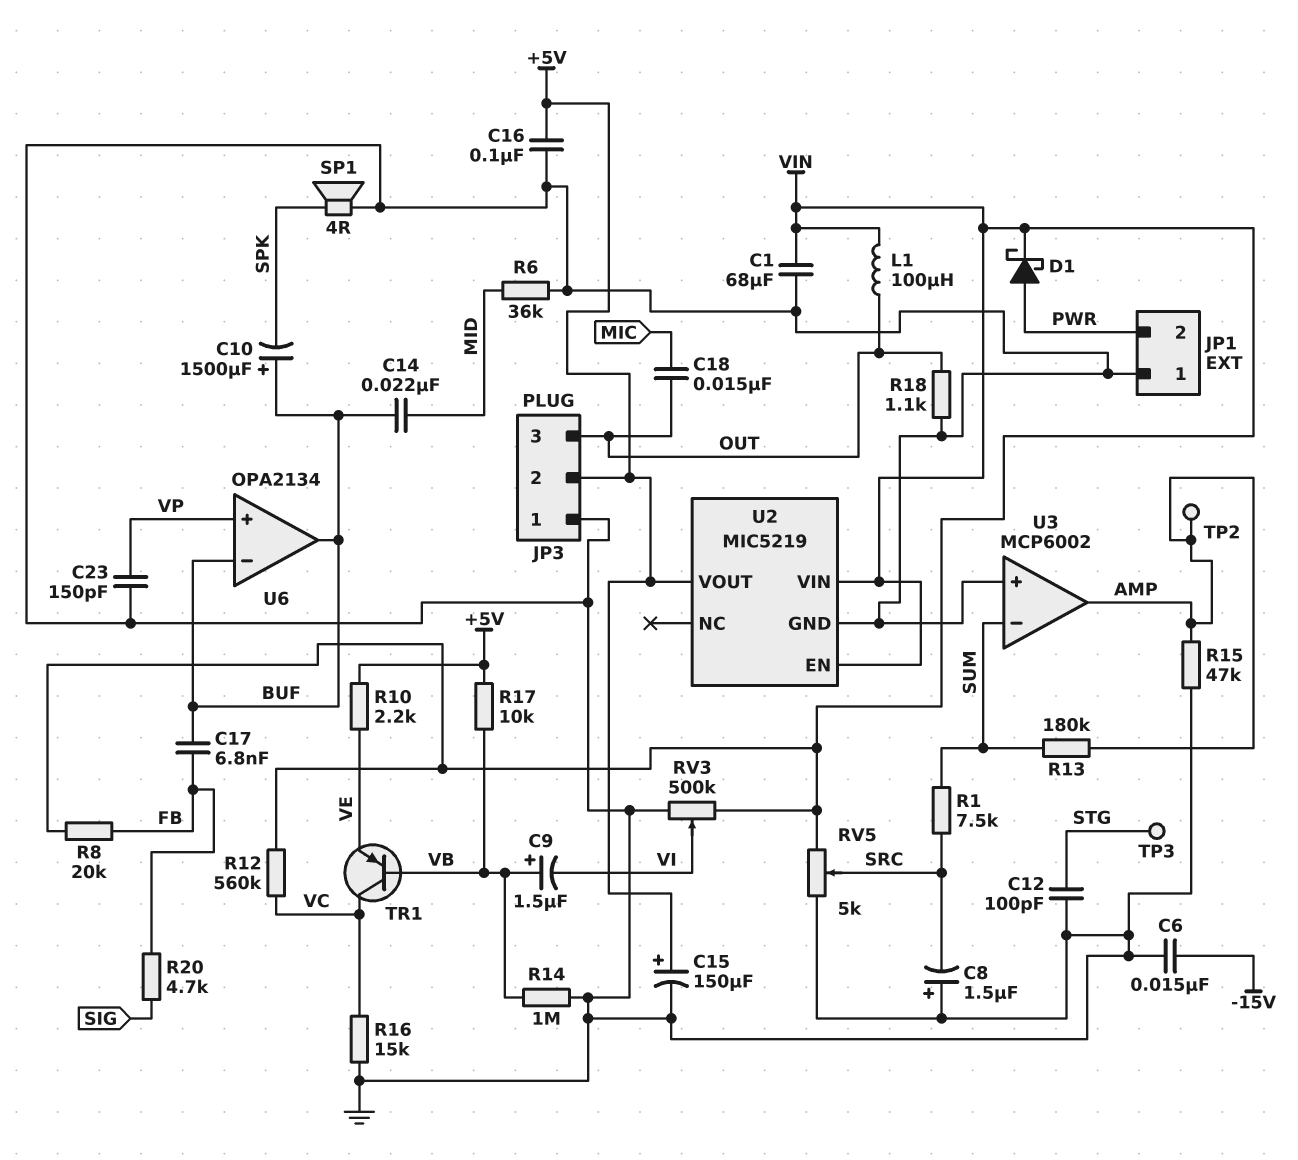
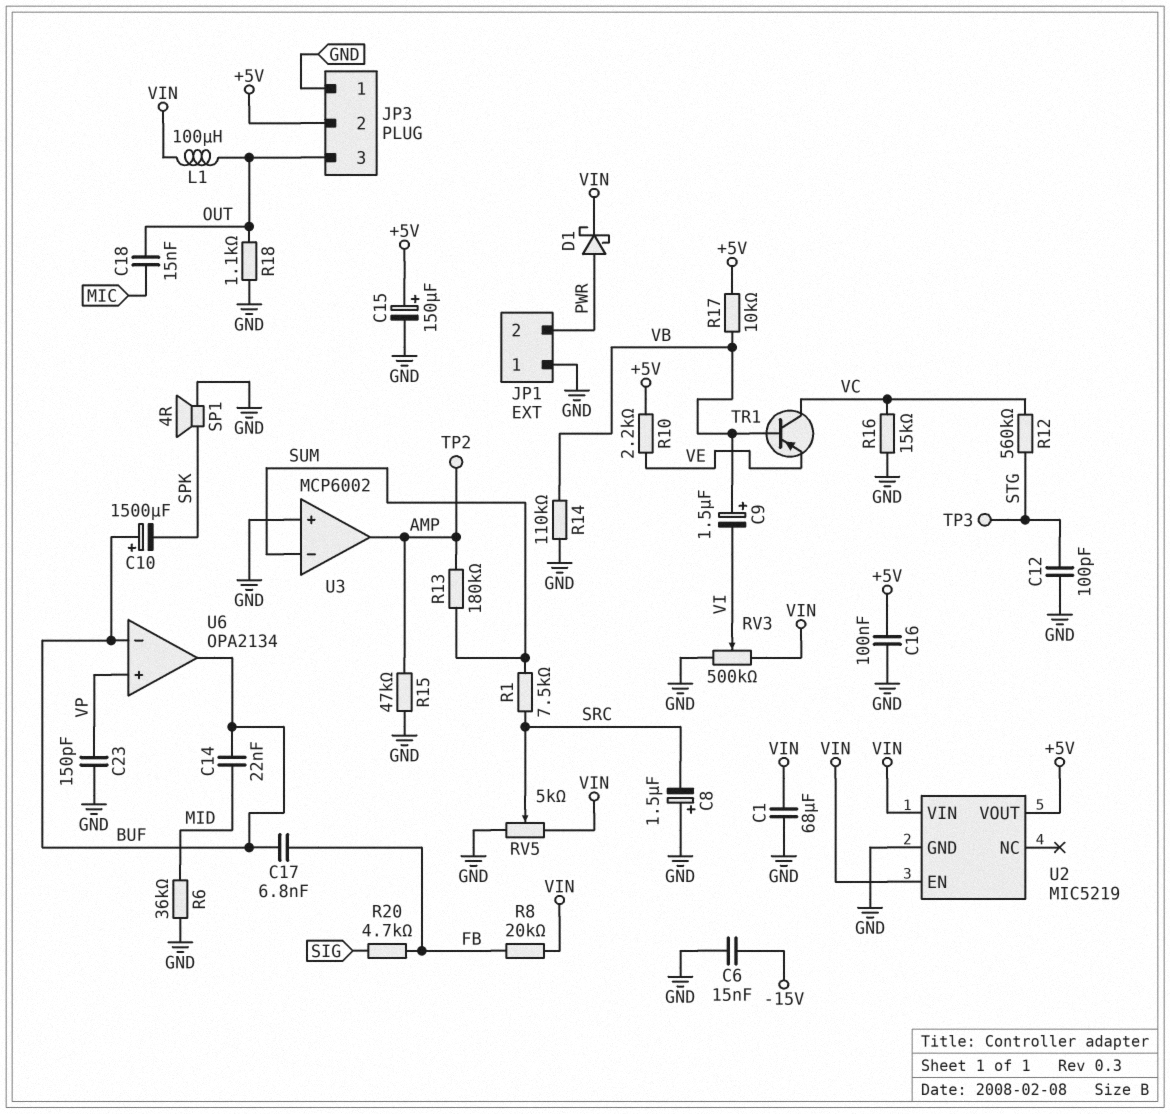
R12: 560k (VC, VIN) -> 560k (STG, VC)
R14: 1M (GND, VB) -> 110k (GND, VB)

